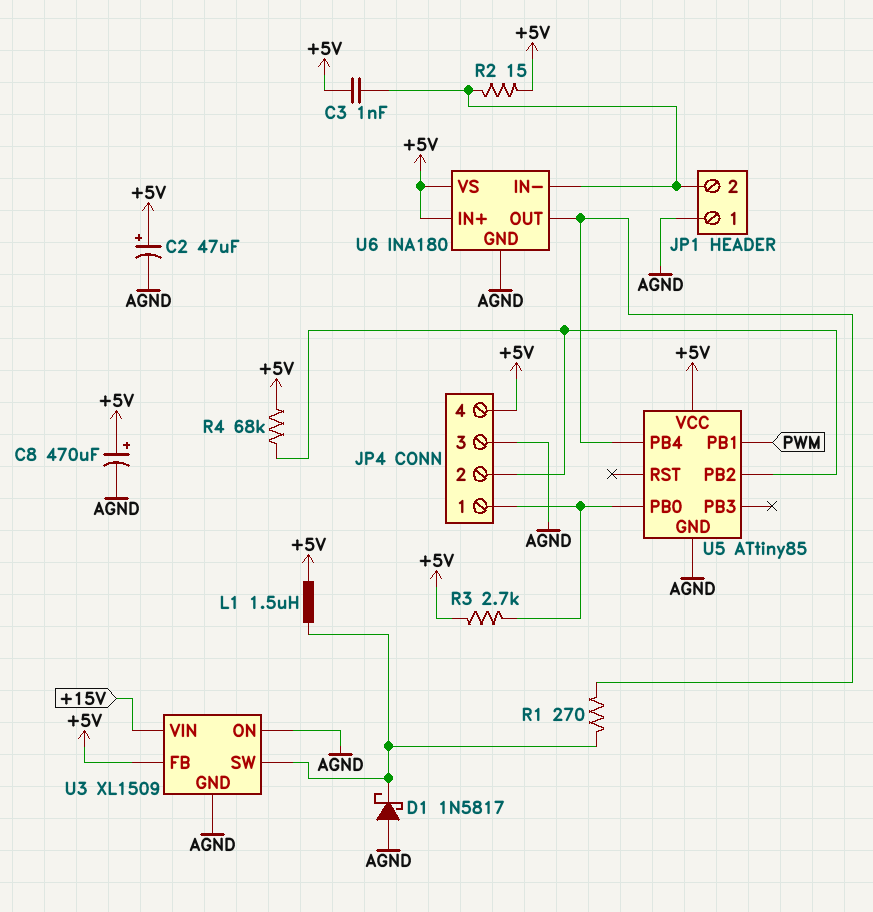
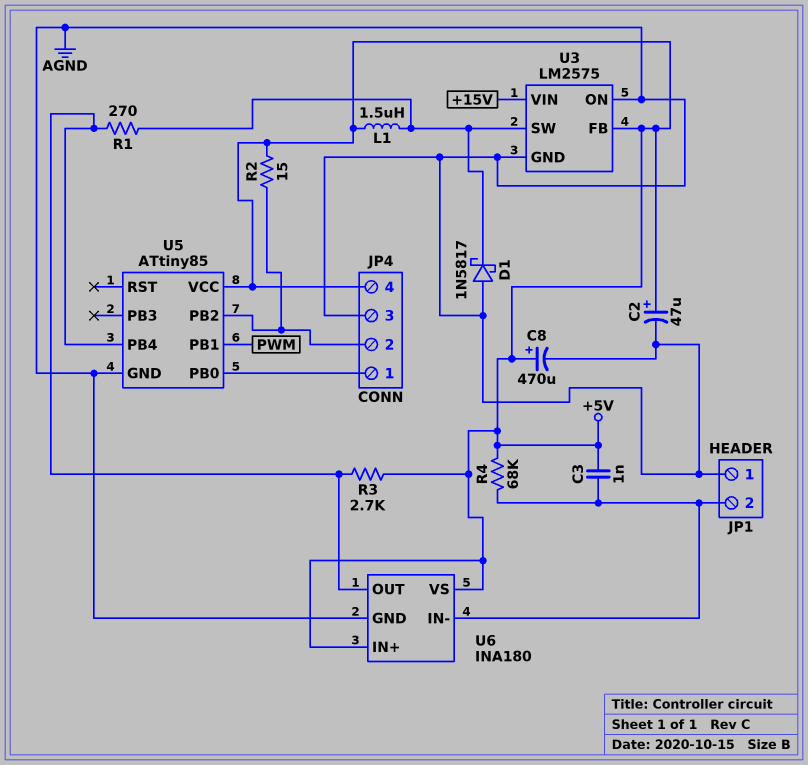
R2: 15 (+5V, JP1/2) -> 15 (+5V, JP4/2)
R3: 2.7k (+5V, JP4/1) -> 2.7k (+5V, U5/PB4)
R4: 68k (+5V, JP4/2) -> 68k (+5V, JP1/2)
U3: XL1509 -> LM2575

